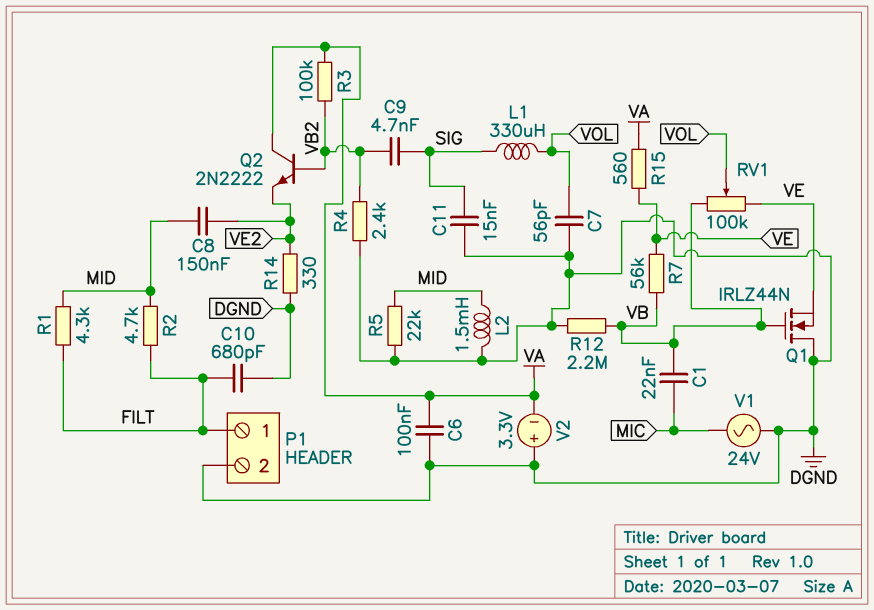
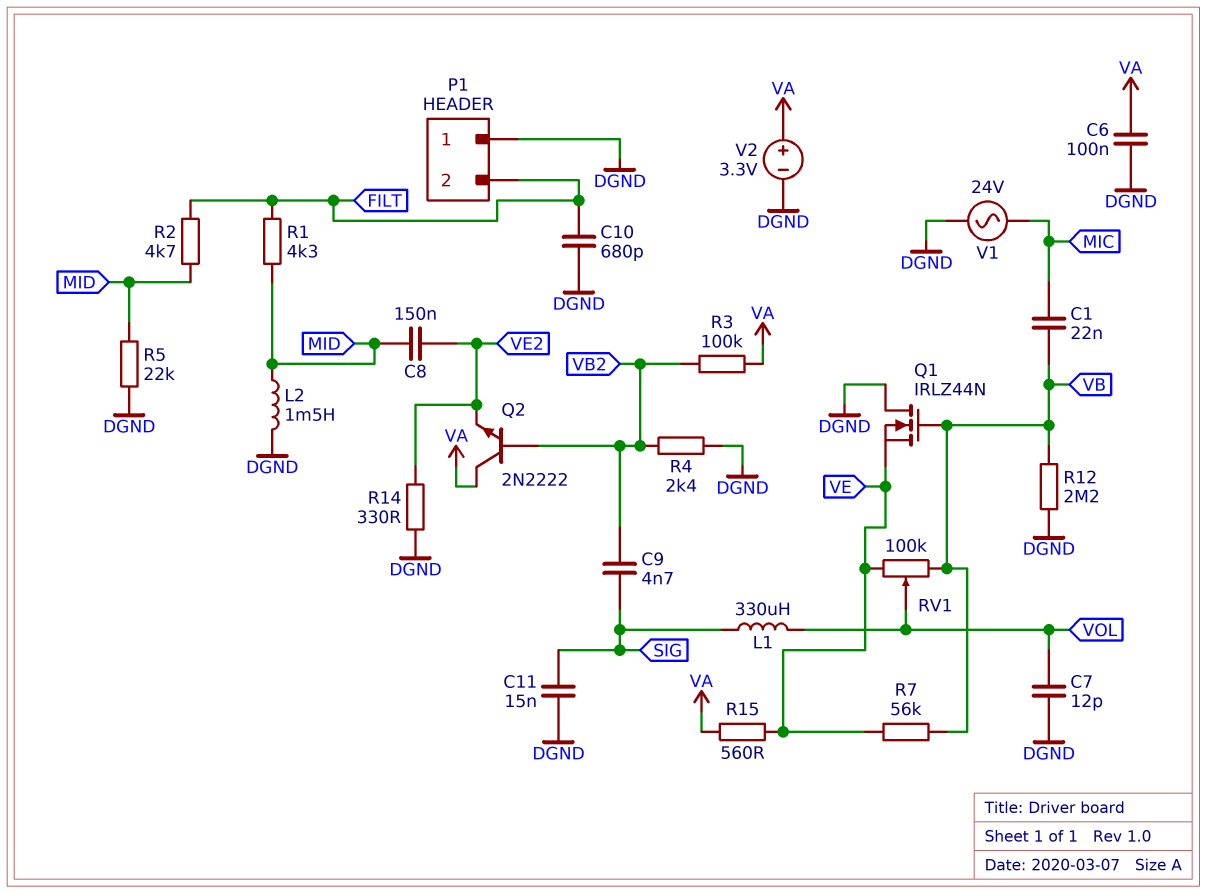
C7: 56pF (DGND, VOL) -> 12pF (DGND, VOL)
P1 pin 1: FILT -> DGND
P1 pin 2: DGND -> FILT
V2: 3.3V (plus DGND, minus VA) -> 3.3V (plus VA, minus DGND)

